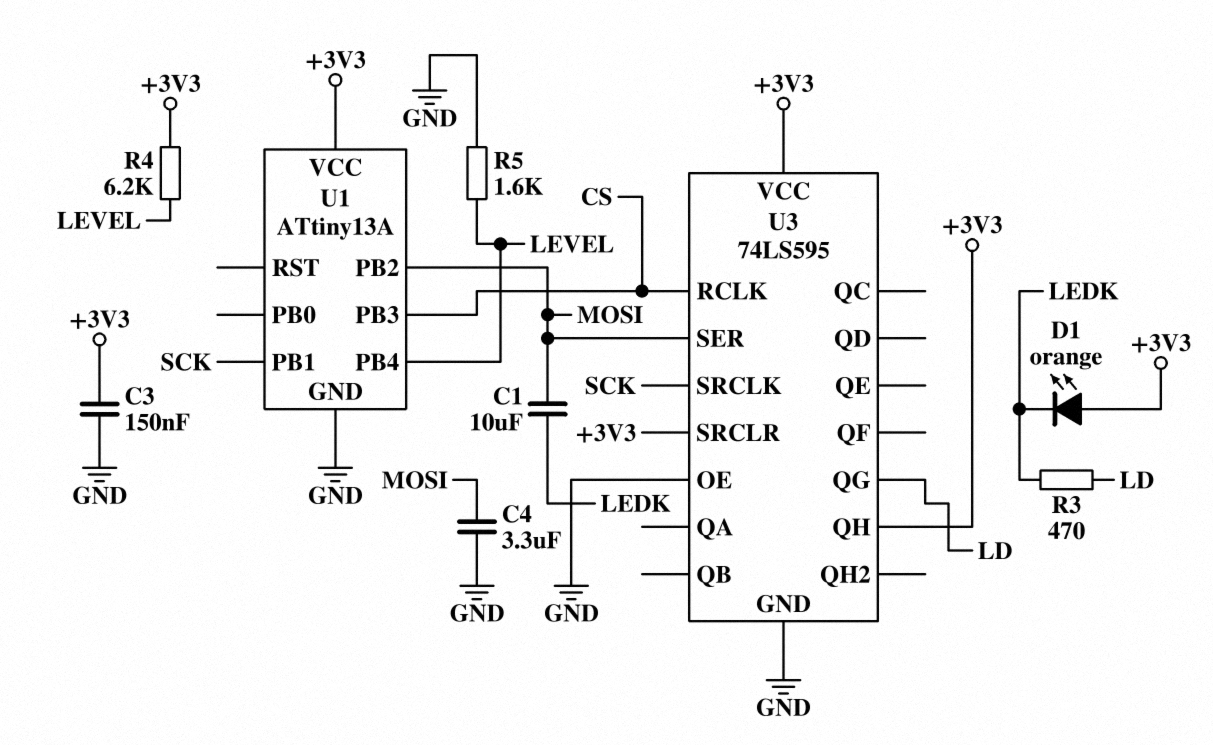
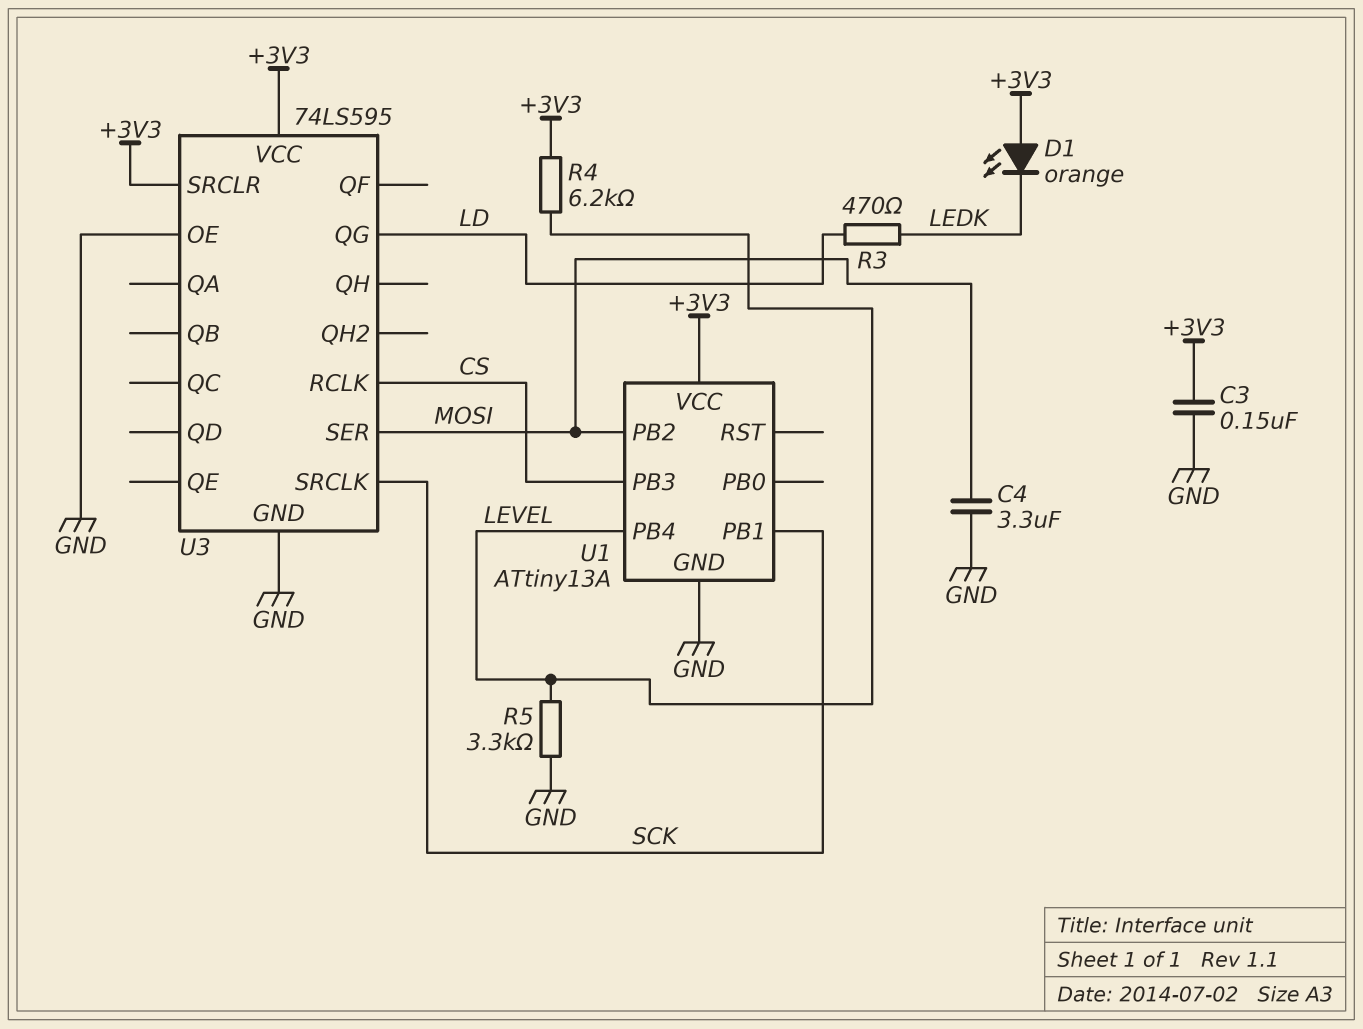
C1: 10uF (LEDK, MOSI) -> none
R5: 1.6k (GND, LEVEL) -> 3.3k (GND, LEVEL)
U3 pin QH: +3V3 -> none

